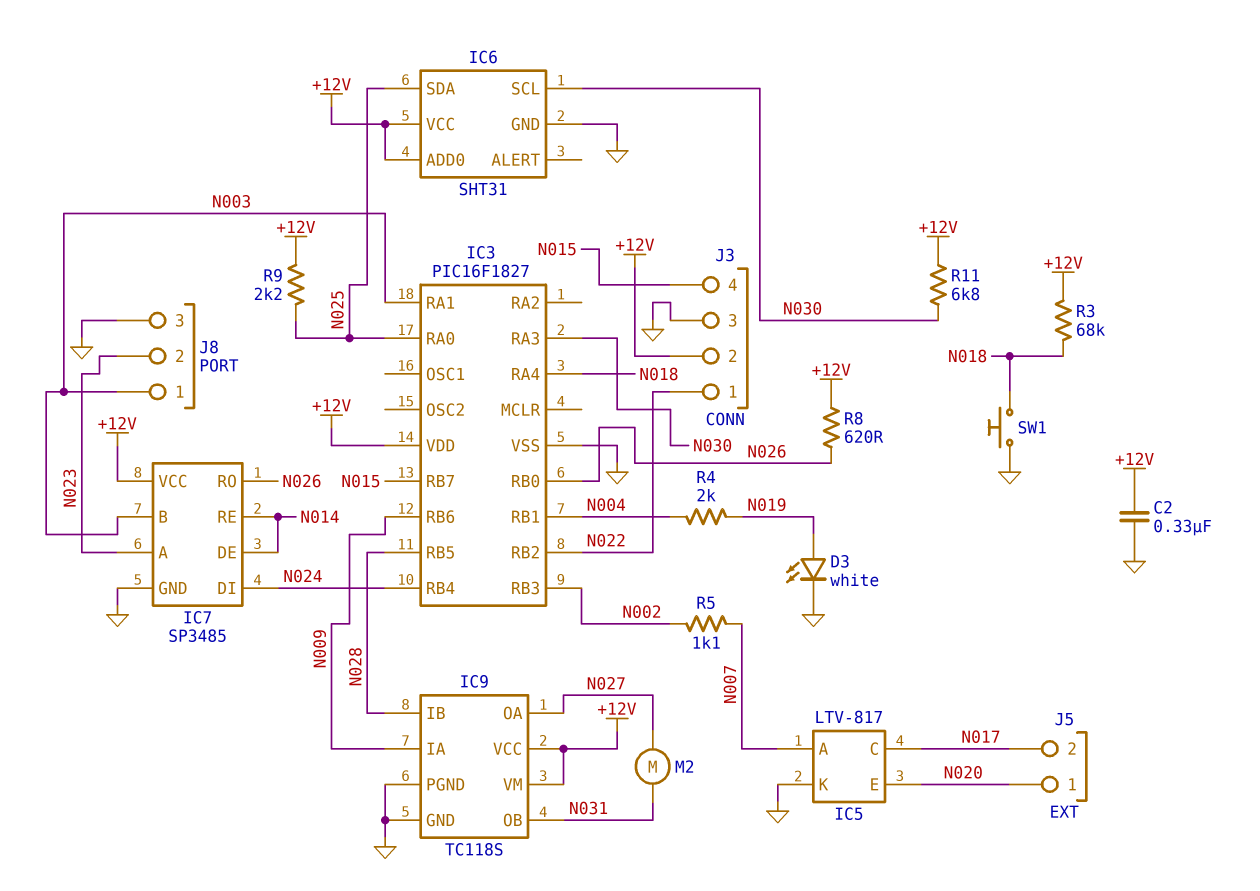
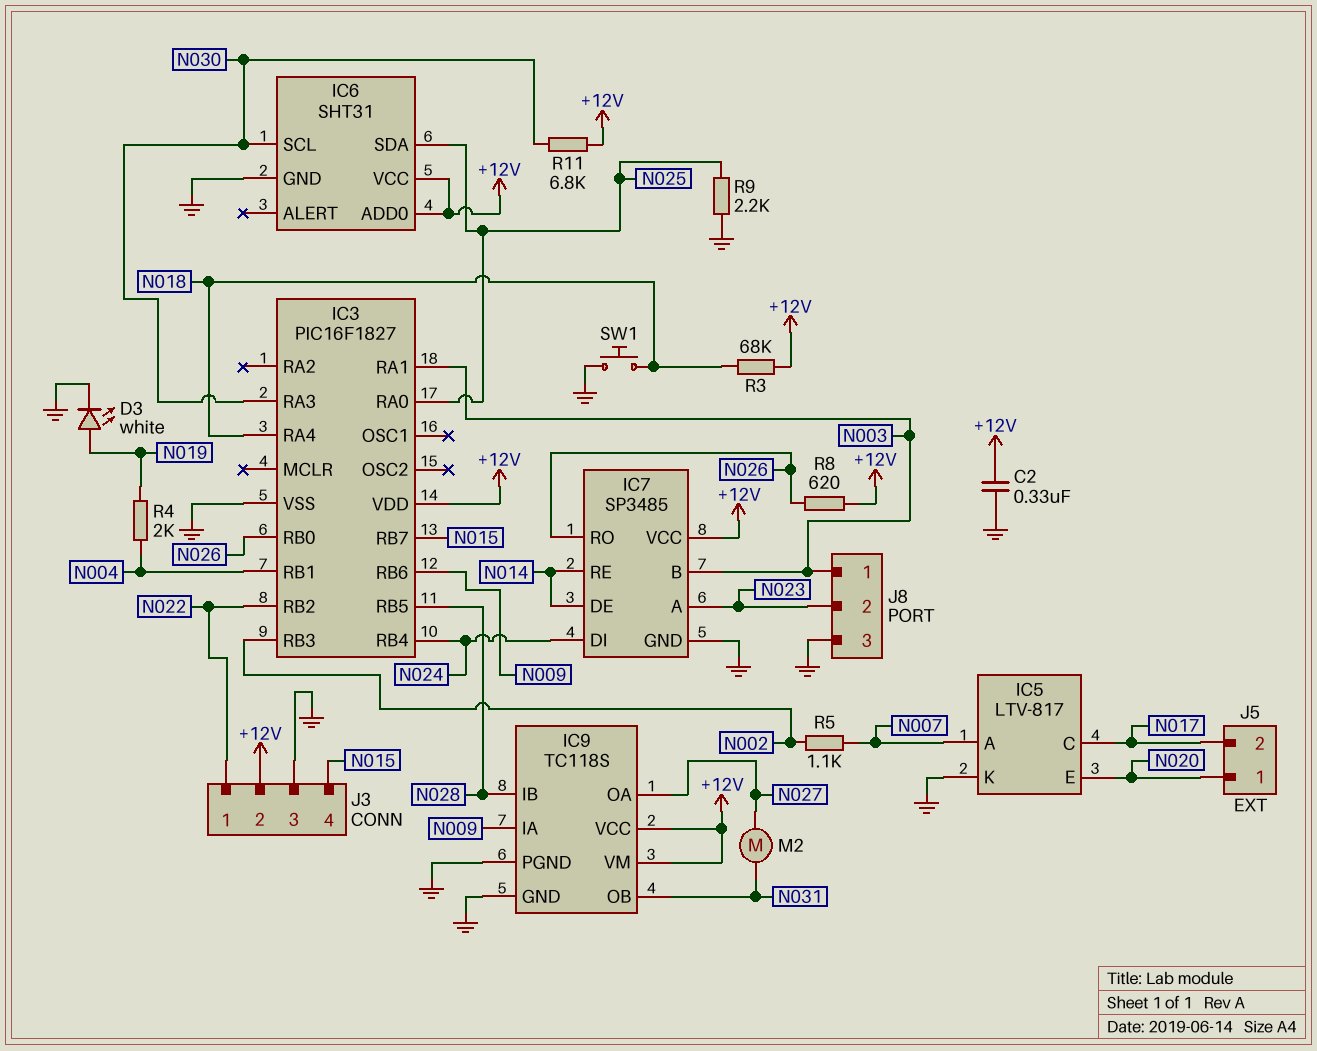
R9: 2.2k (+12V, N025) -> 2.2k (GND, N025)

